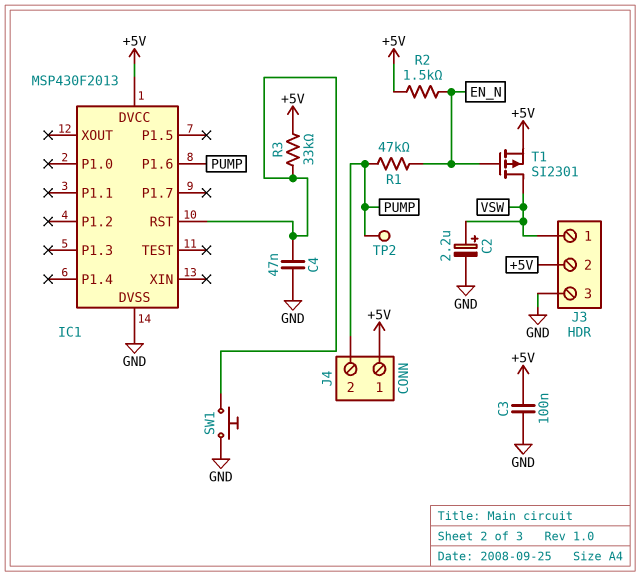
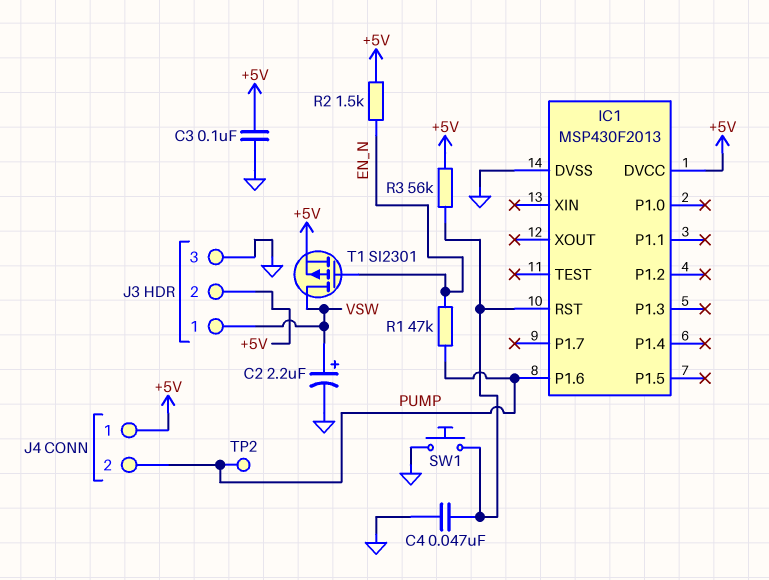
R3: 33k (+5V, IC1/RST) -> 56k (+5V, IC1/RST)

